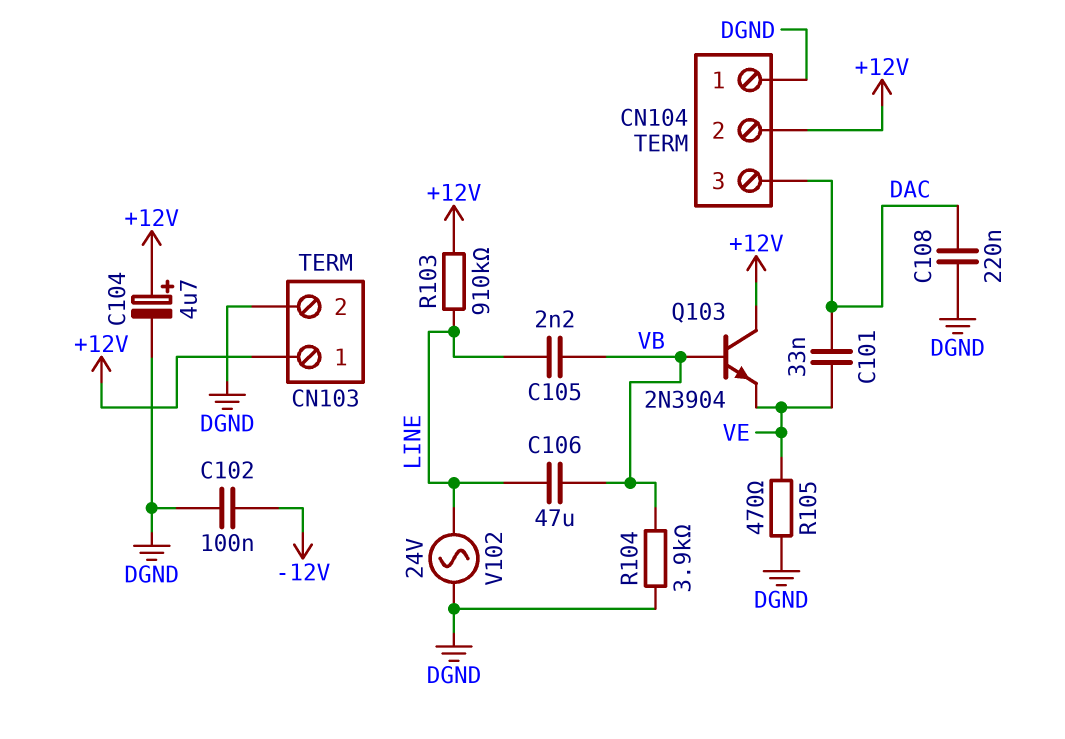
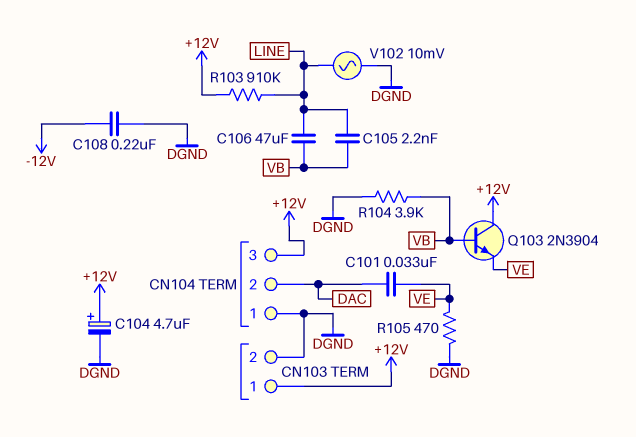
C102: 100nF (-12V, DGND) -> none
C108: 220nF (DAC, DGND) -> 220nF (-12V, DGND)
CN104 pin 2: +12V -> DAC
CN104 pin 3: DAC -> +12V
V102: AC 24V (DGND, LINE) -> AC 10mV (DGND, LINE)

